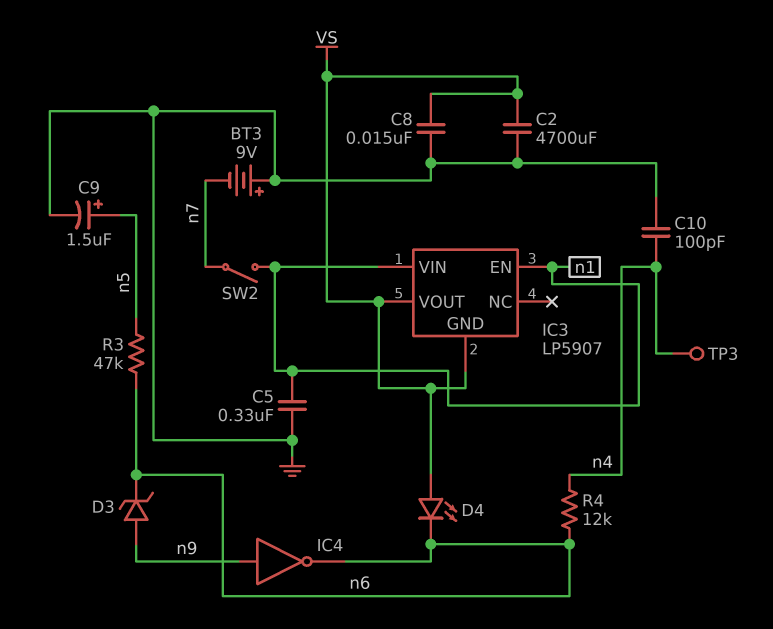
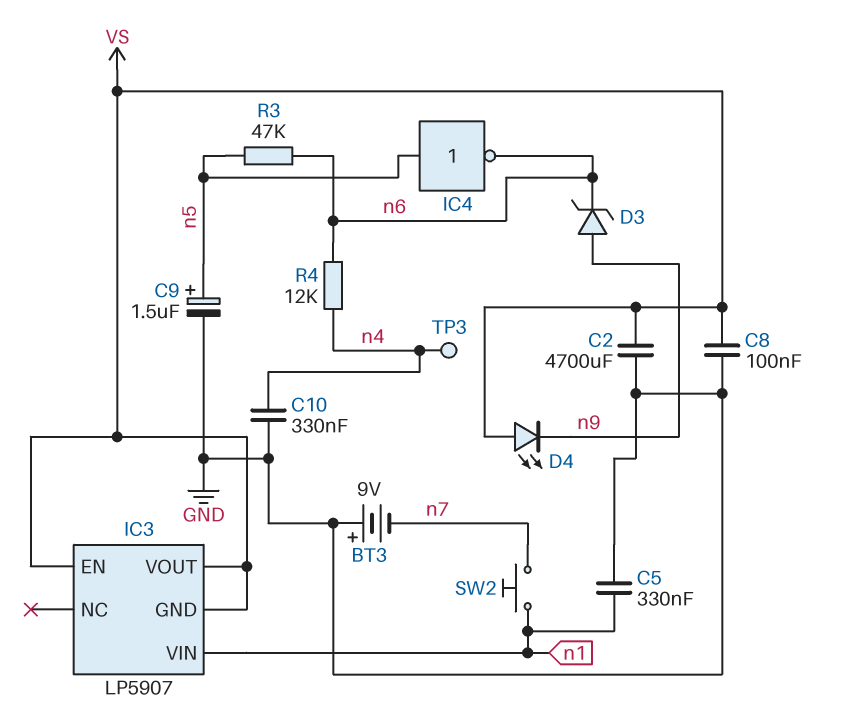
C8: 15nF (GND, VS) -> 100nF (GND, VS)
C10: 100pF (GND, n4) -> 330nF (GND, n4)
D4: LED (A VS, K n6) -> LED (A VS, K n9)
IC3 pin EN: n1 -> VS
IC4: NOT (in n9, out n6) -> NOT (in n5, out n6)
SW2: switch (n1, n7) -> button (n1, n7)

